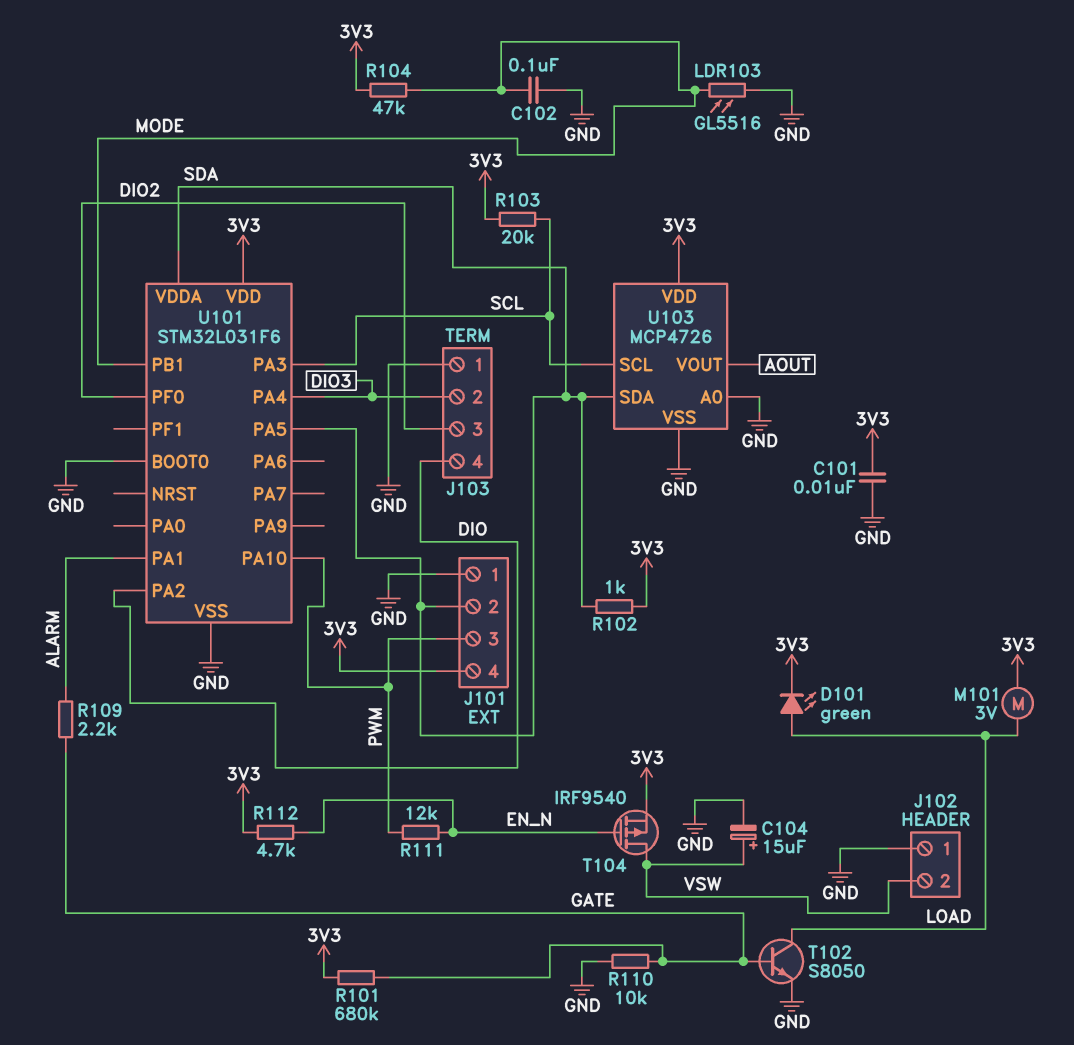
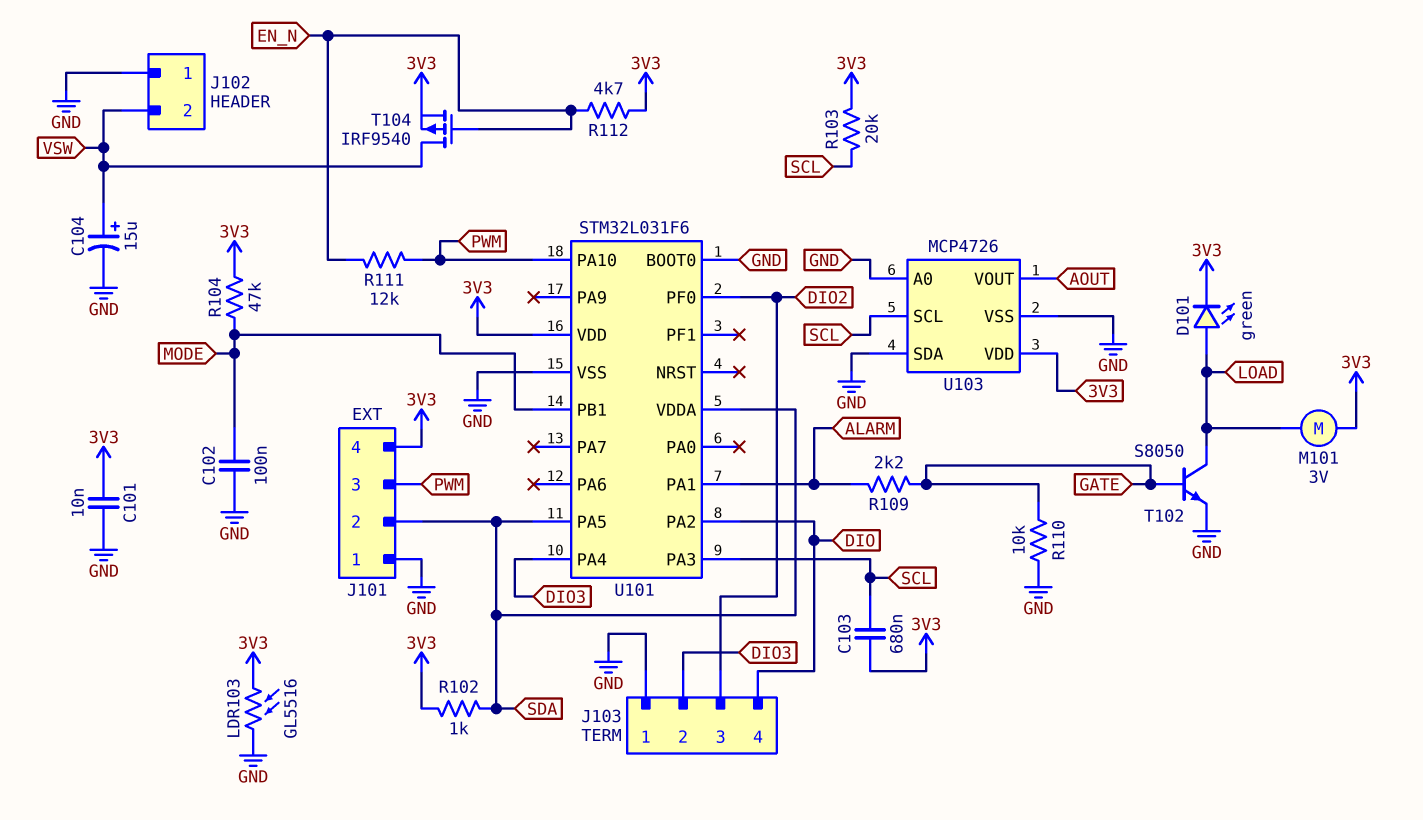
C103: none -> 680nF (3V3, SCL)
LDR103: GL5516 (GND, MODE) -> GL5516 (3V3, GND)
R101: 680k (3V3, GATE) -> none
U103 pin SDA: SDA -> GND

